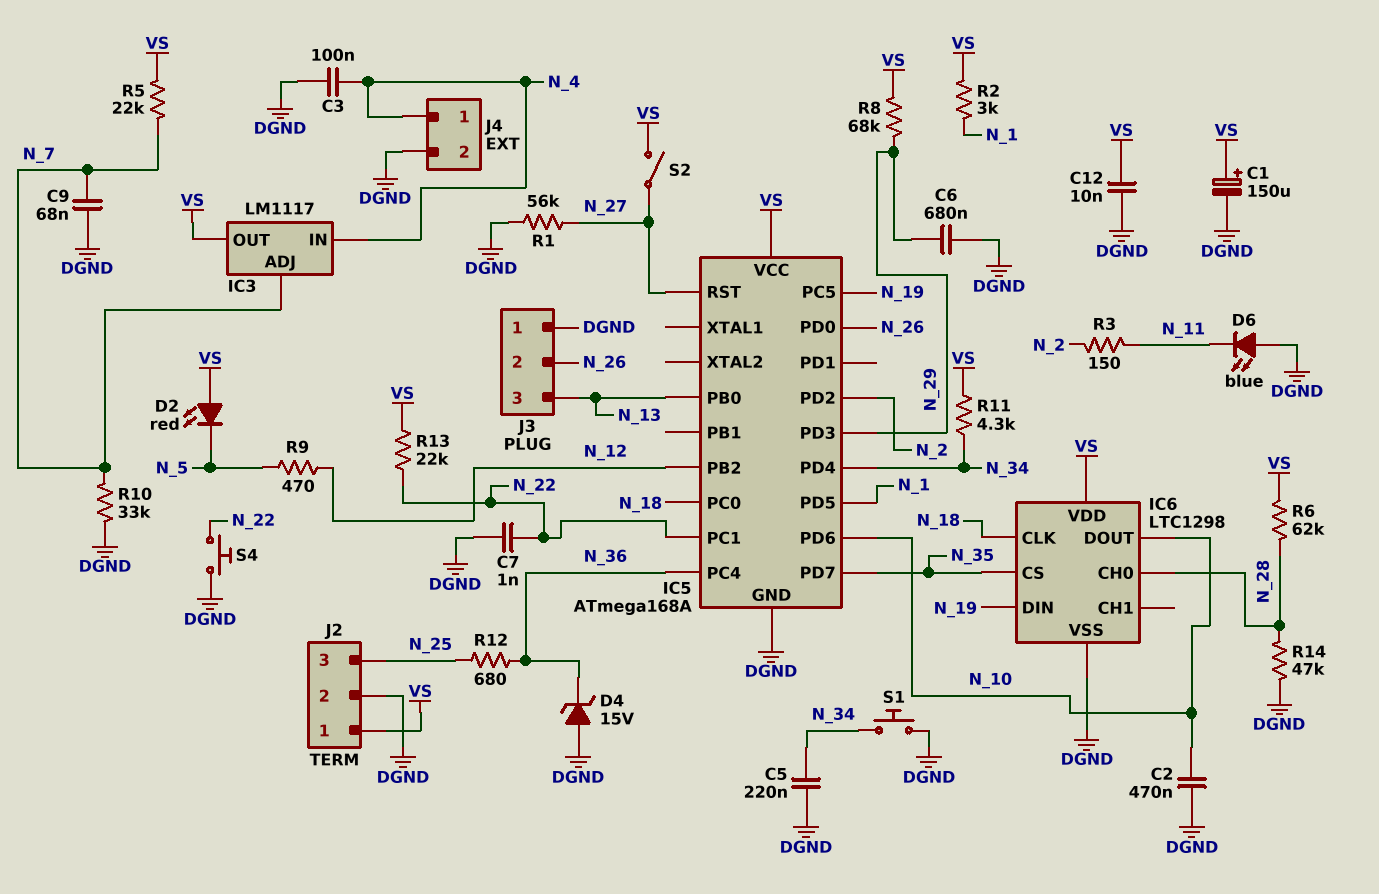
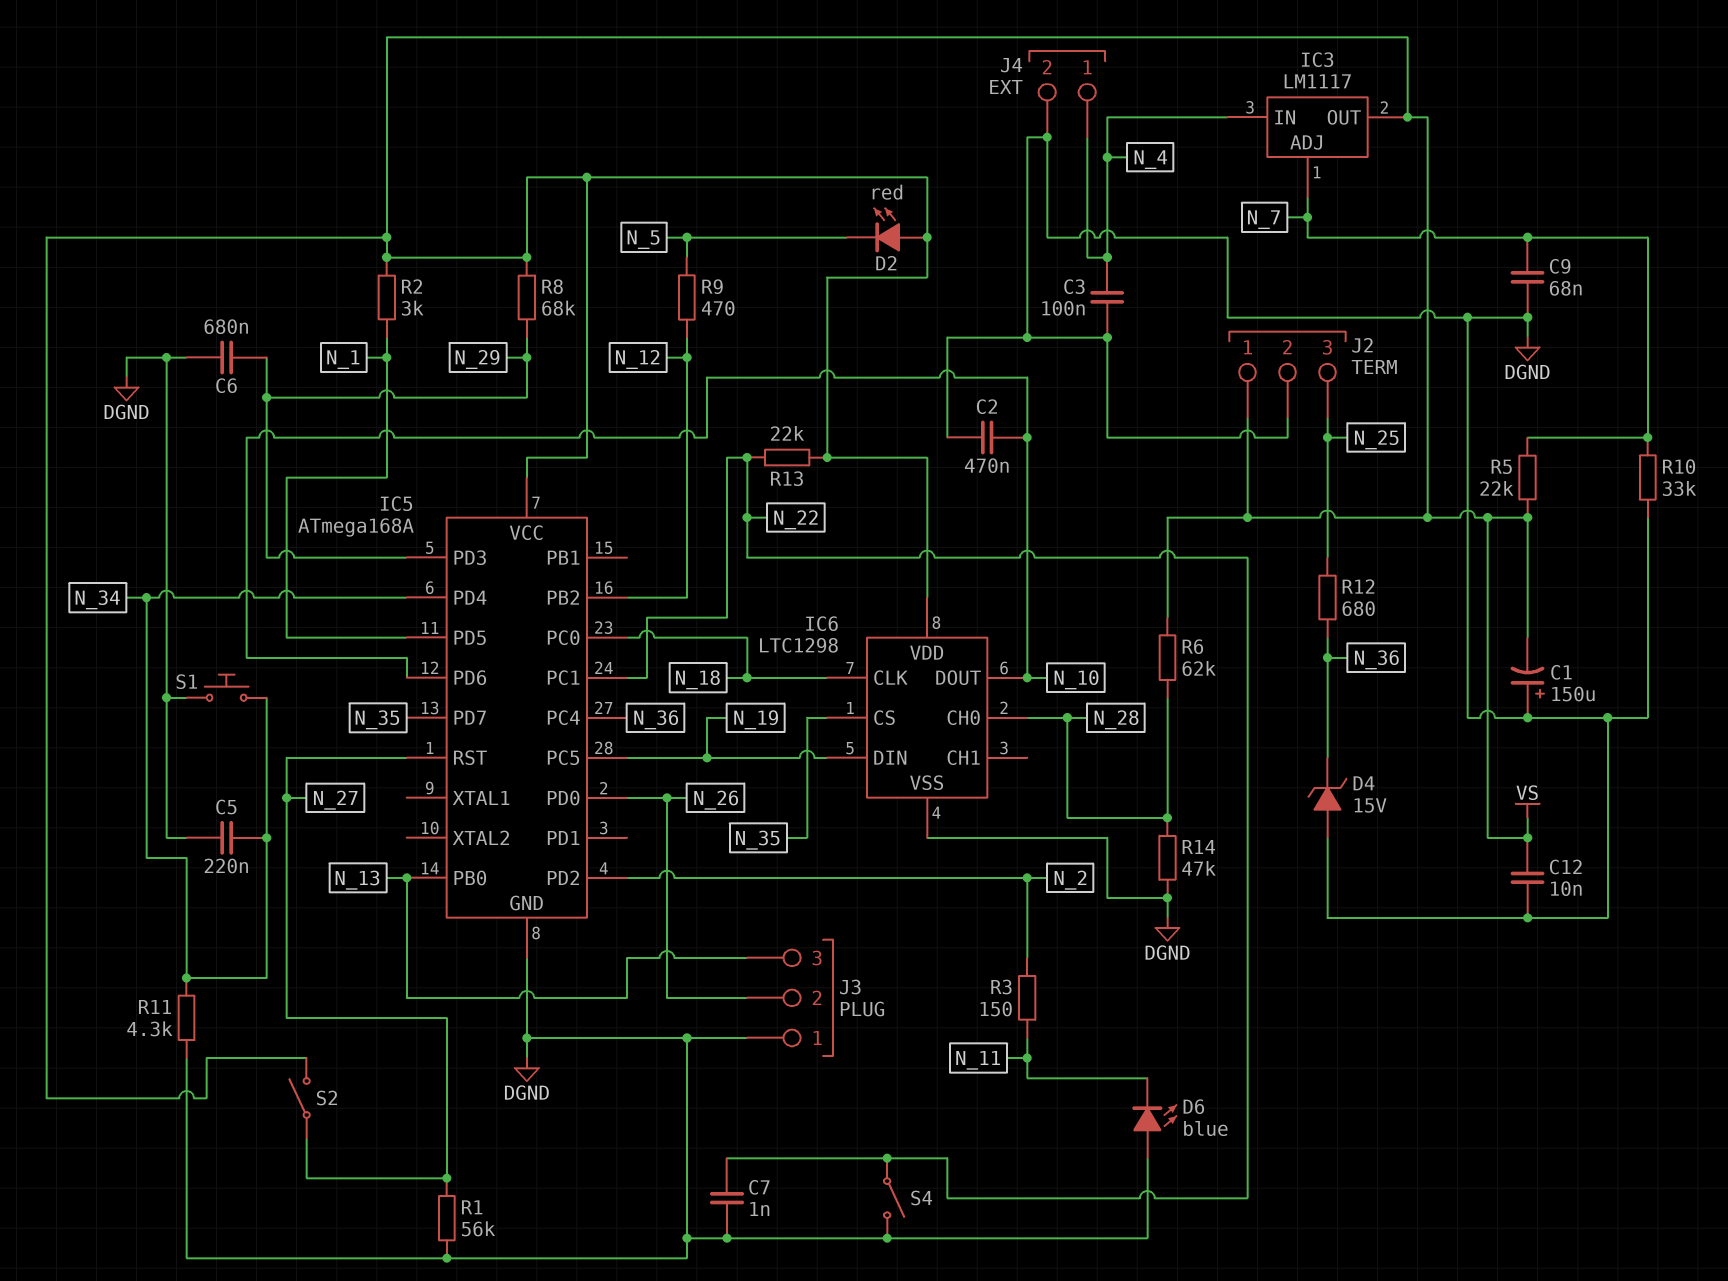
C1: 150uF (plus VS, minus DGND) -> 150uF (plus DGND, minus VS)
R11: 4.3k (N_34, VS) -> 4.3k (DGND, N_34)
S4: button (DGND, N_22) -> switch (DGND, N_22)

